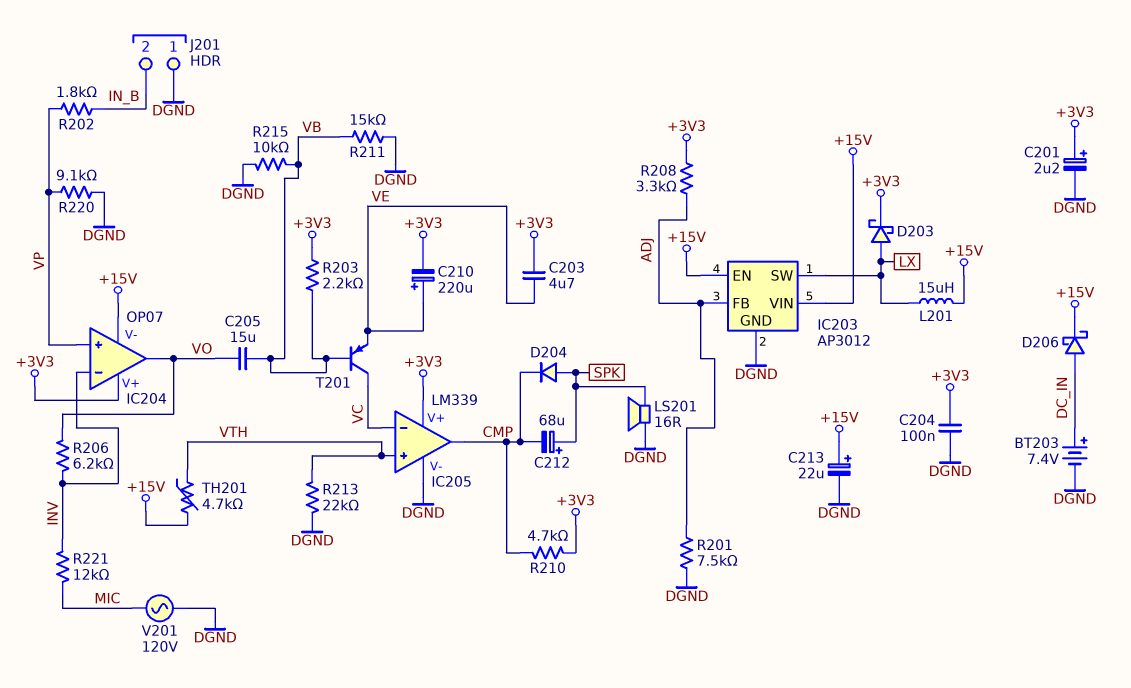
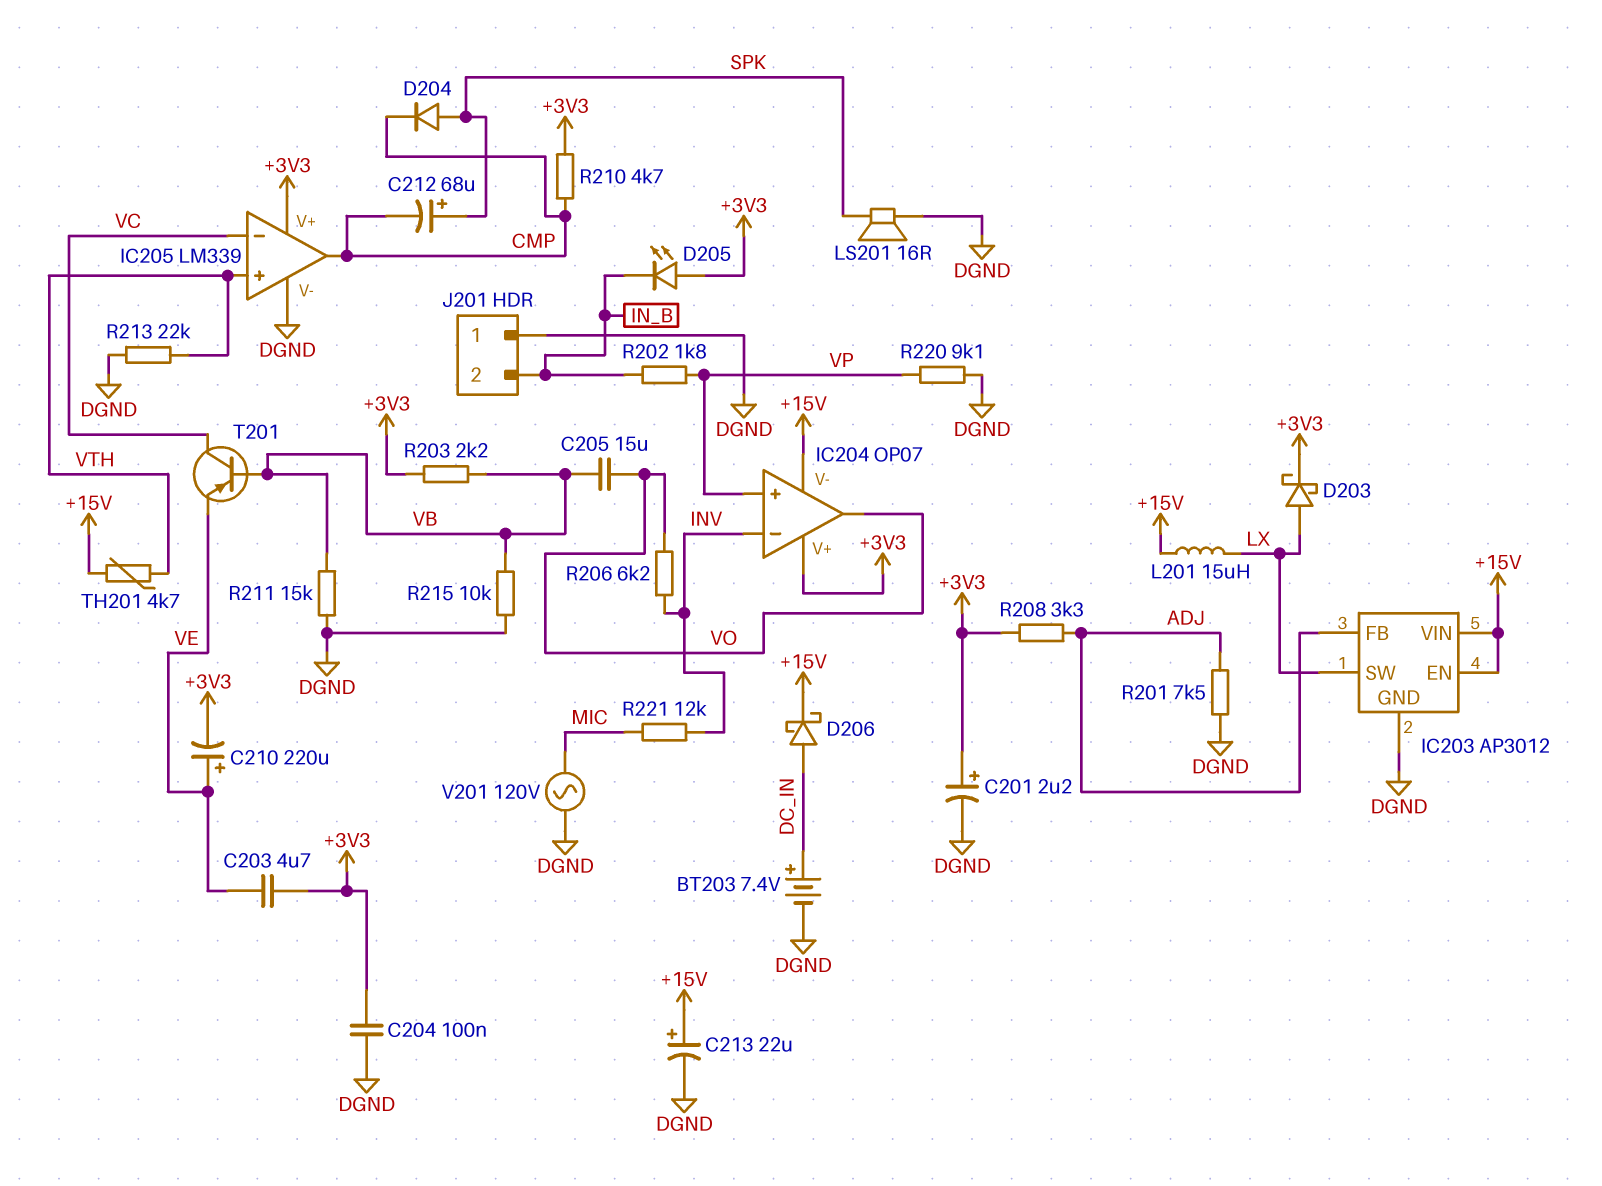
D205: none -> LED (A +3V3, K IN_B)

